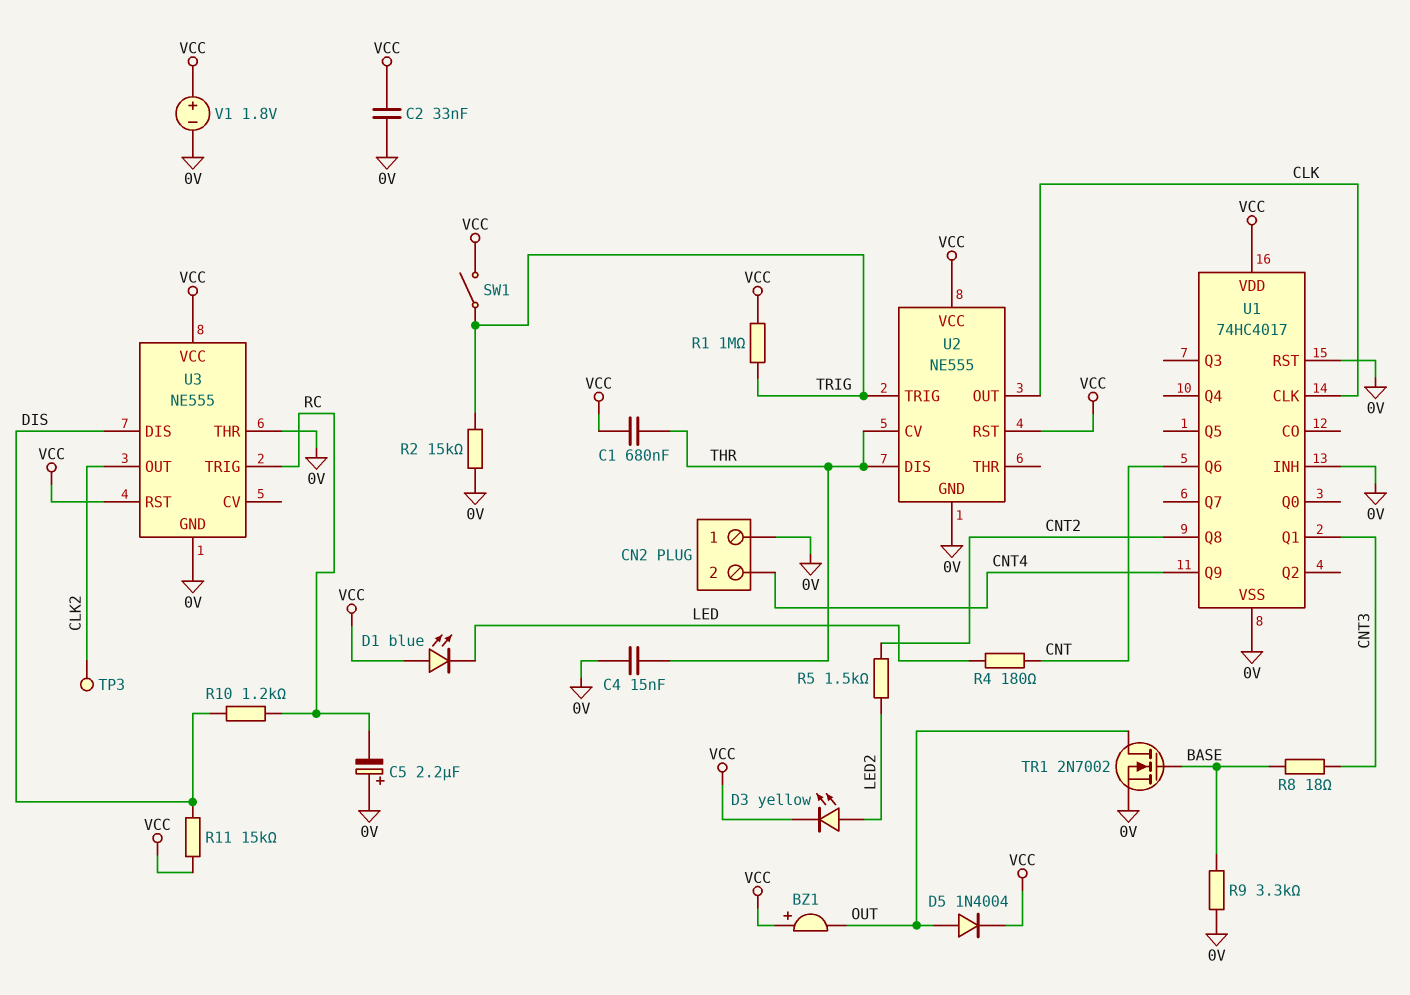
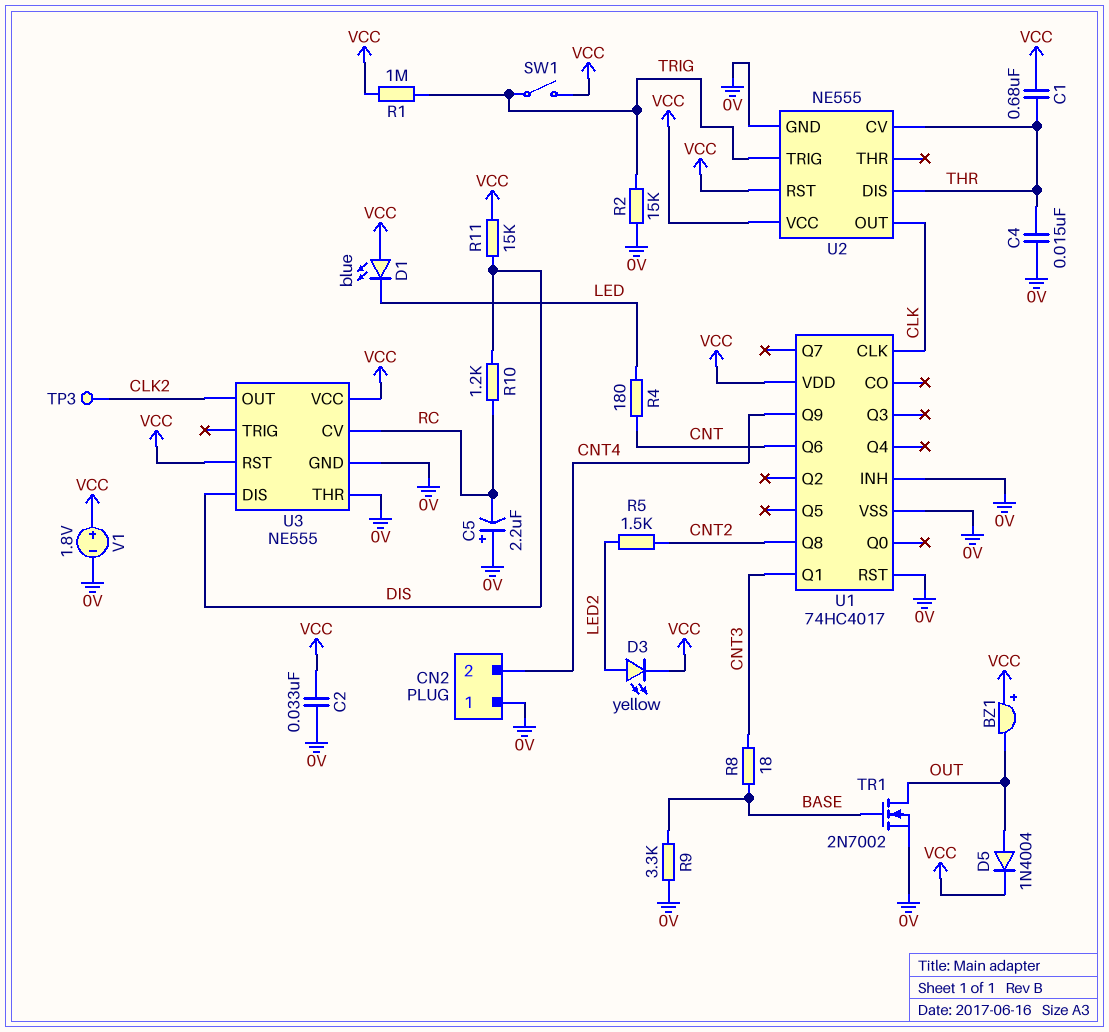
U3 pin CV: none -> RC
U3 pin TRIG: RC -> none

